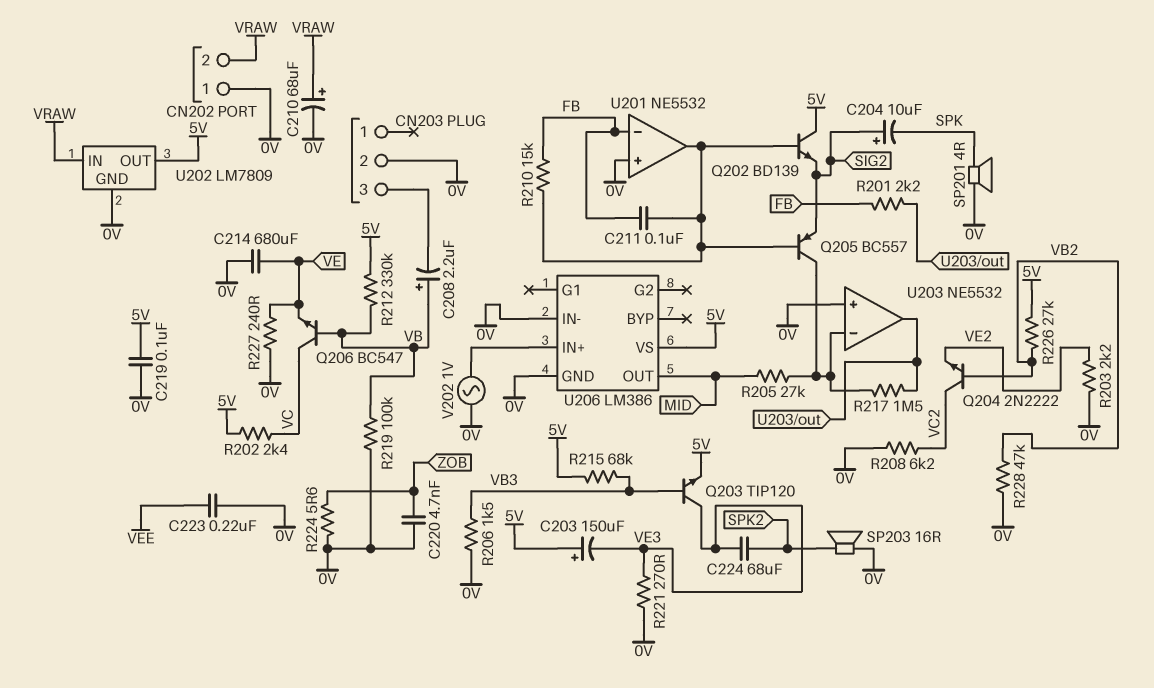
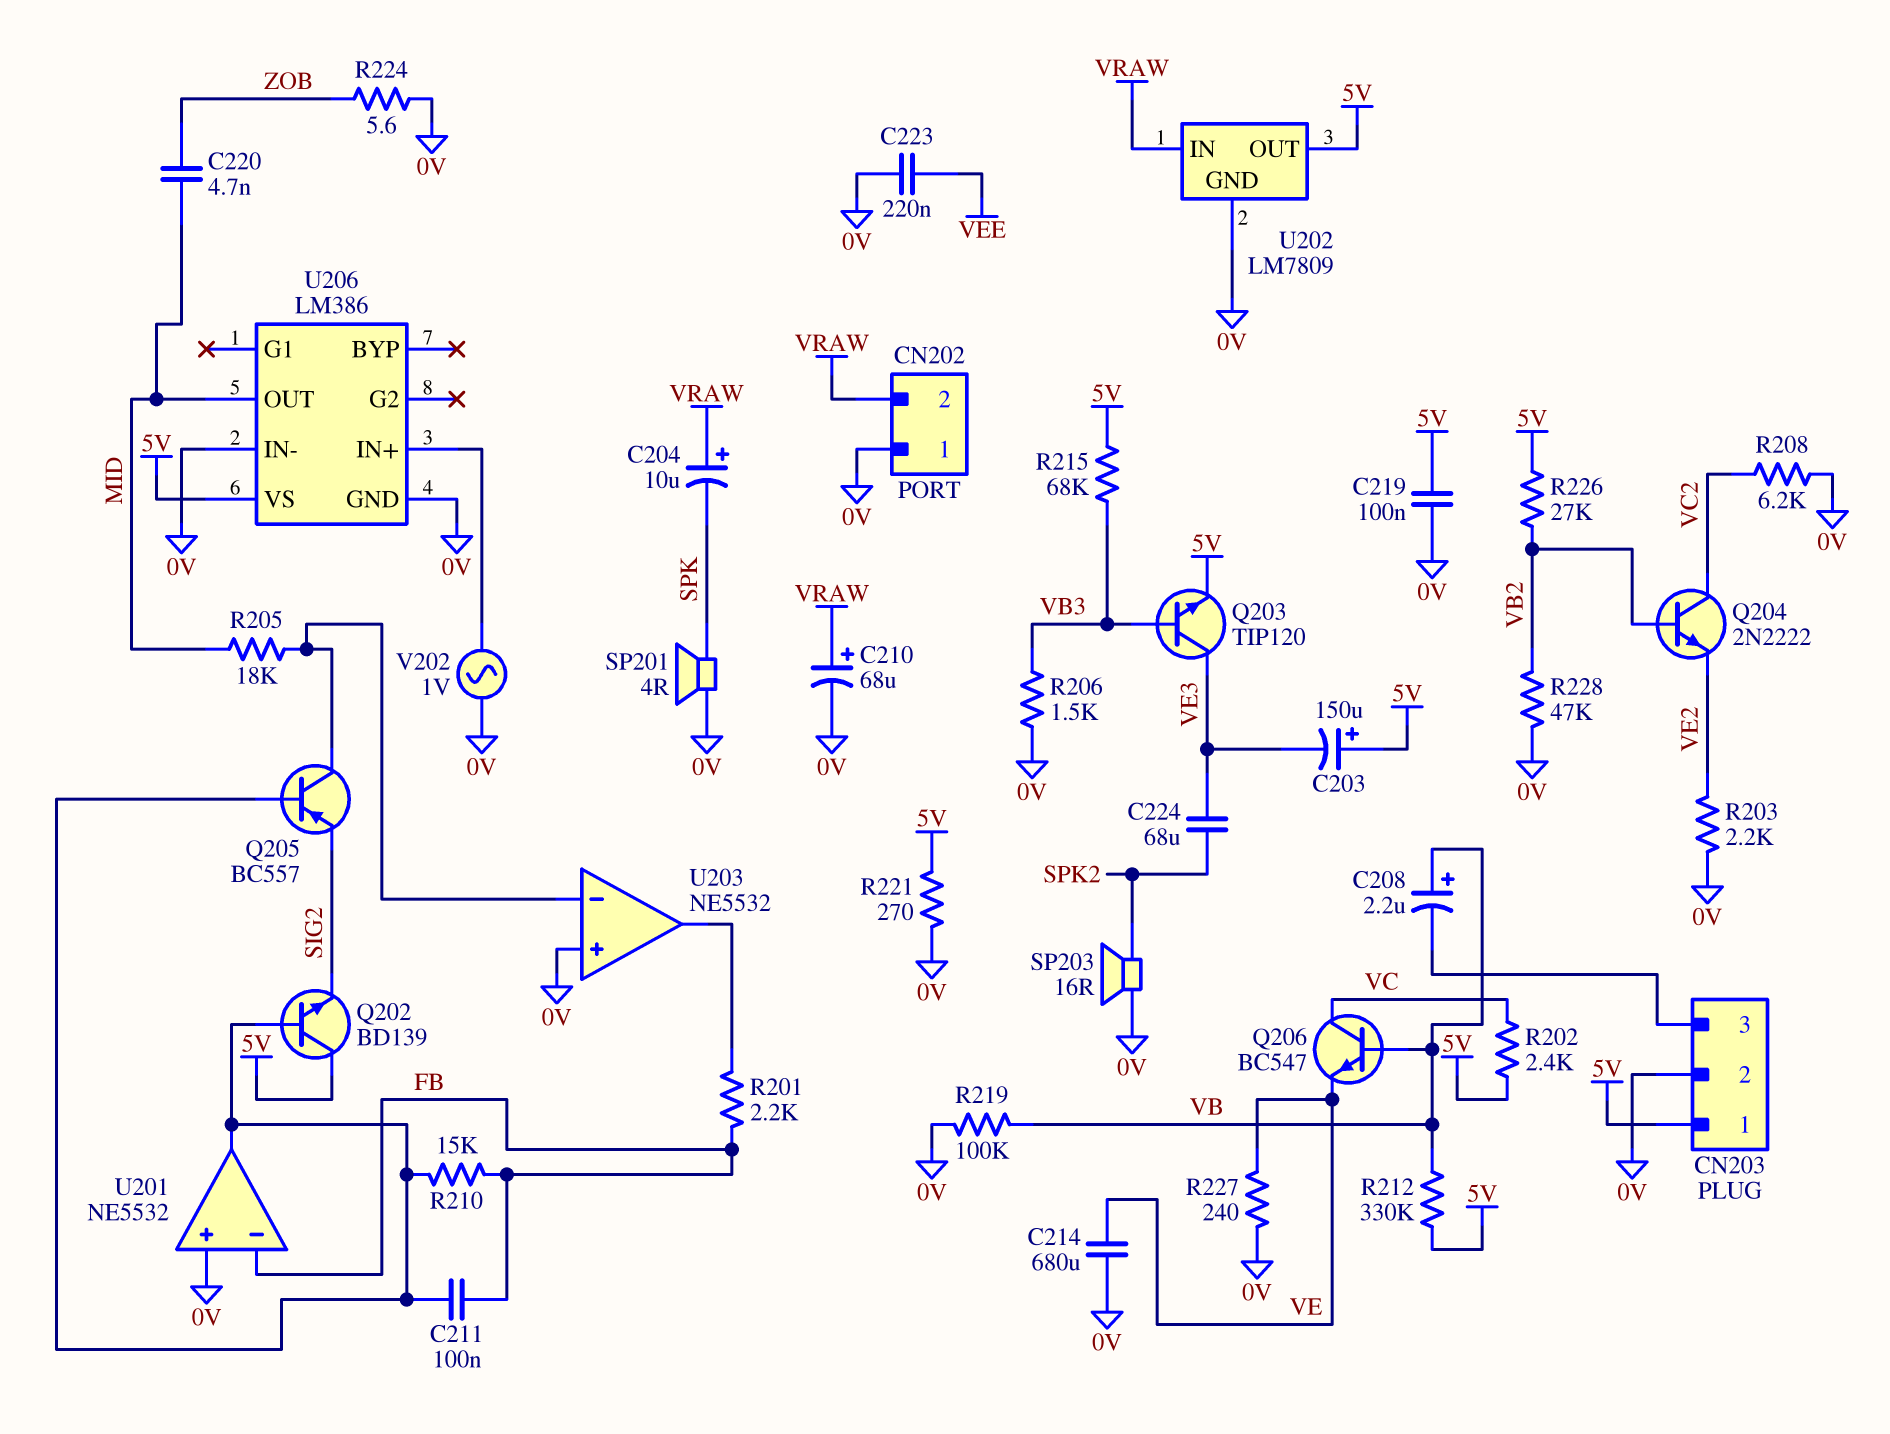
C204: 10uF (plus SIG2, minus SPK) -> 10uF (plus VRAW, minus SPK)
C220: 4.7nF (0V, ZOB) -> 4.7nF (MID, ZOB)
CN203 pin 1: none -> 5V
R205: 27k (MID, U203/in-) -> 18k (MID, U203/in-)
R217: 1.5M (U203/in-, U203/out) -> none
R221: 270 (0V, VE3) -> 270 (0V, 5V)

